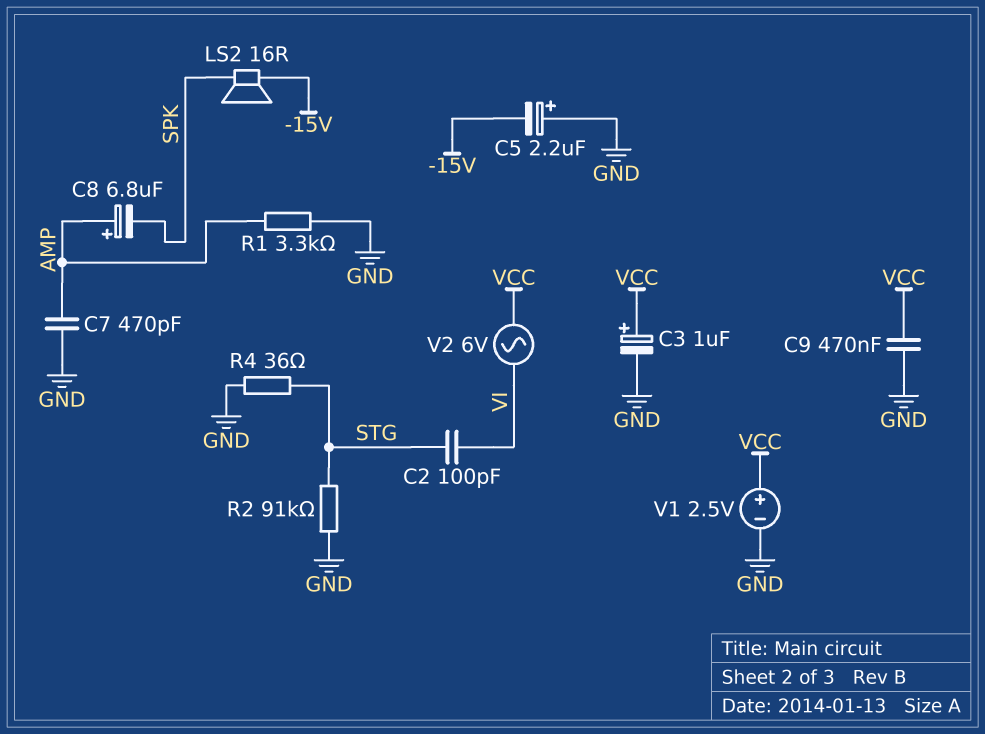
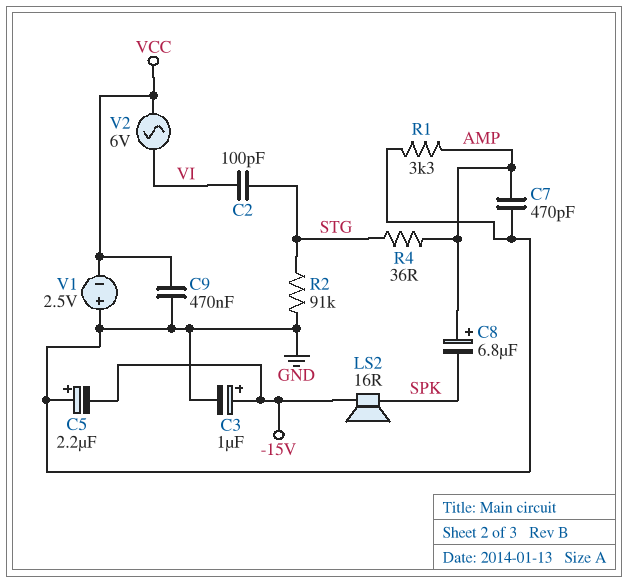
C3: 1uF (plus VCC, minus GND) -> 1uF (plus -15V, minus GND)
R4: 36 (GND, STG) -> 36 (AMP, STG)
V1: 2.5V (plus VCC, minus GND) -> 2.5V (plus GND, minus VCC)

